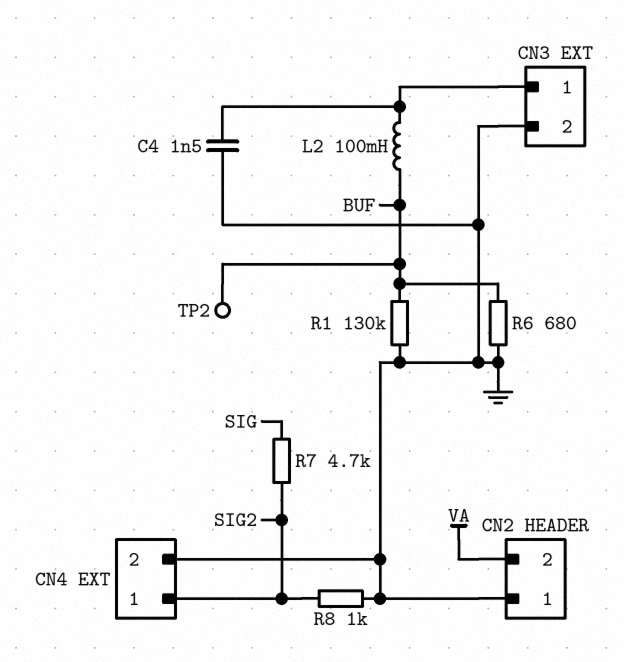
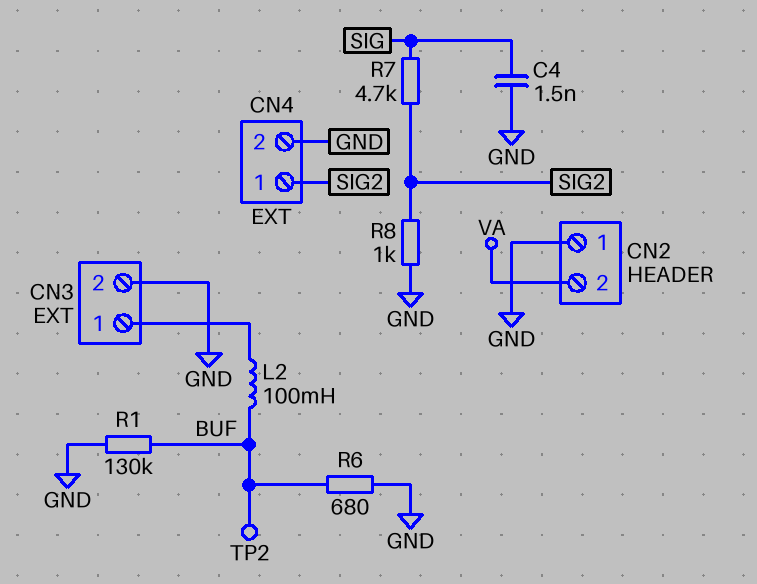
C4: 1.5nF (CN3/1, GND) -> 1.5nF (GND, SIG)

